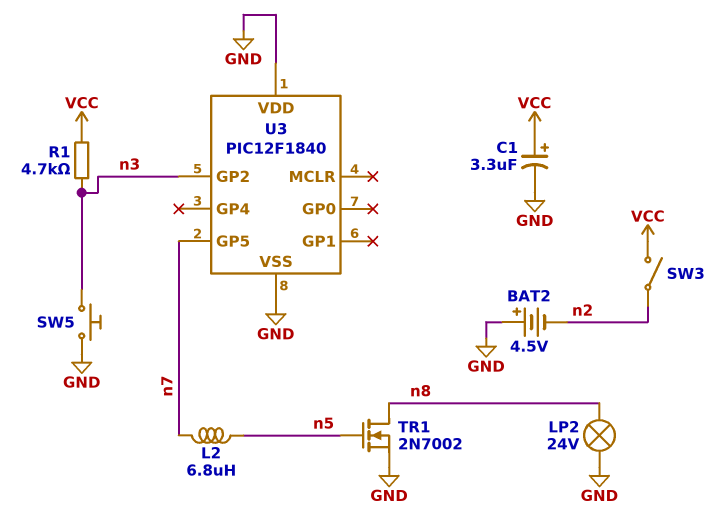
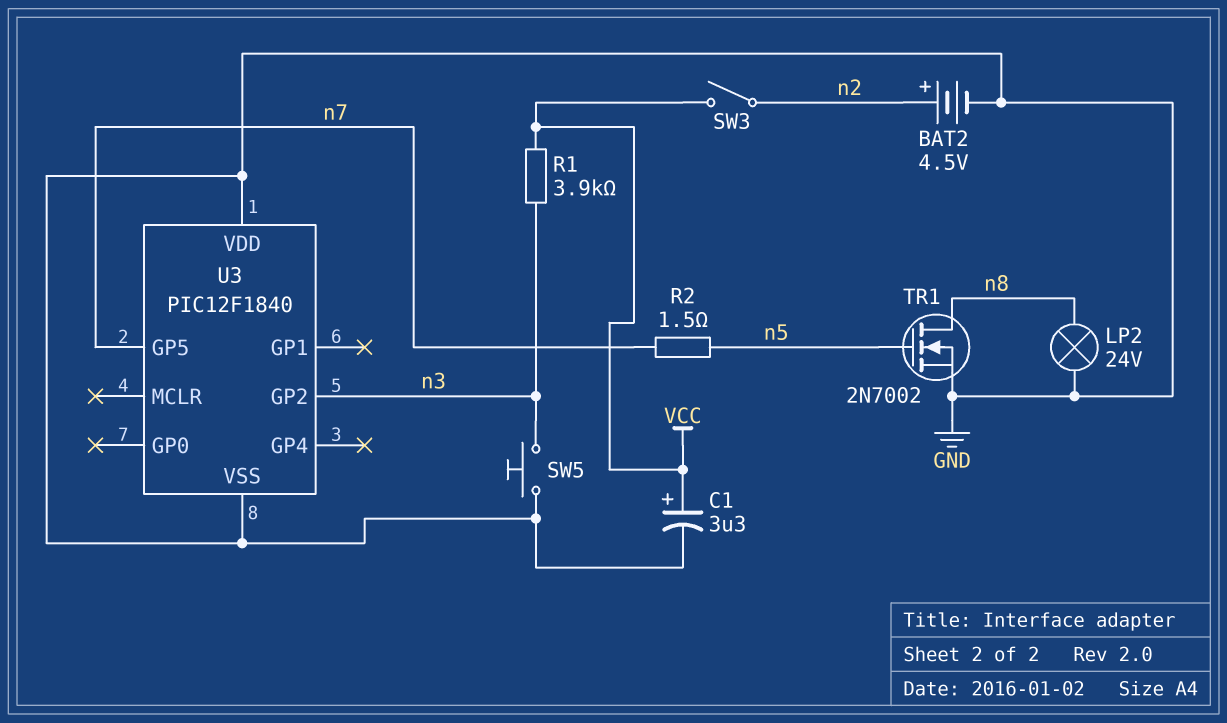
BAT2: 4.5V (plus GND, minus n2) -> 4.5V (plus n2, minus GND)
L2: 6.8uH (n5, n7) -> none
R1: 4.7k (VCC, n3) -> 3.9k (VCC, n3)
R2: none -> 1.5 (n5, n7)

